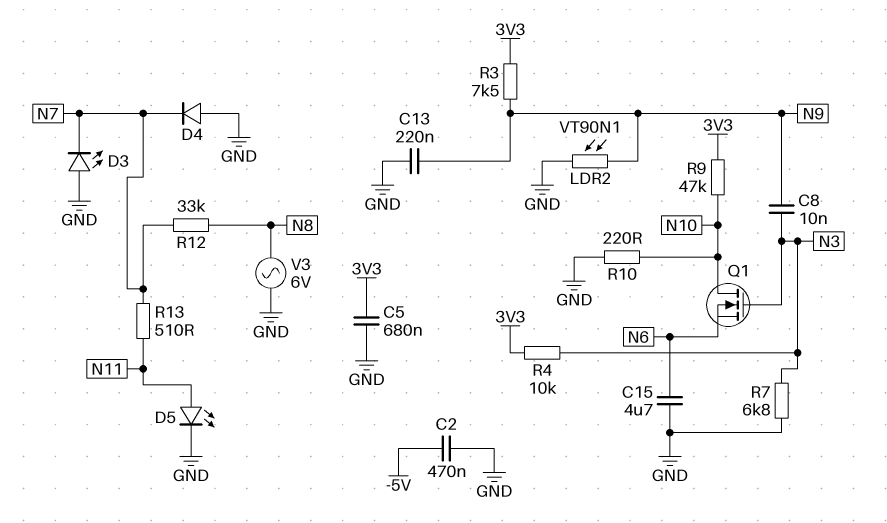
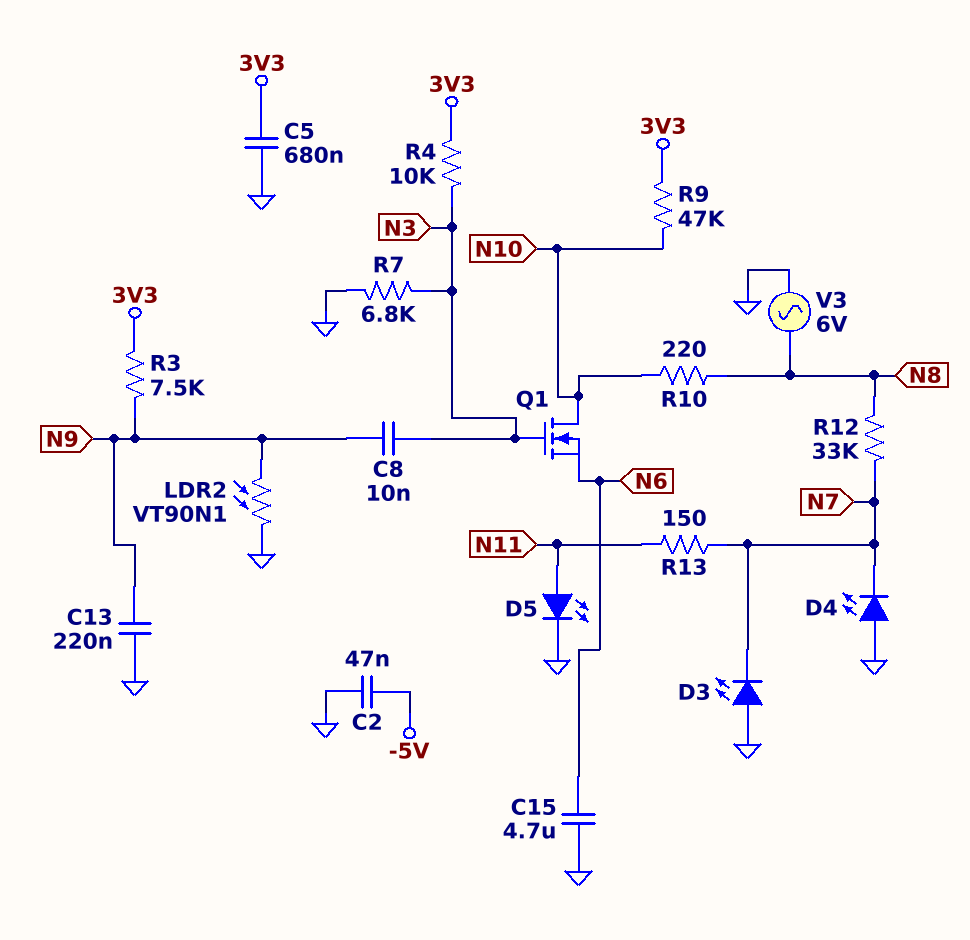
C2: 470nF (-5V, GND) -> 47nF (-5V, GND)
D4: diode (A GND, K N7) -> LED (A GND, K N7)
R10: 220 (GND, N10) -> 220 (N8, N10)
R13: 510 (N7, N11) -> 150 (N7, N11)

